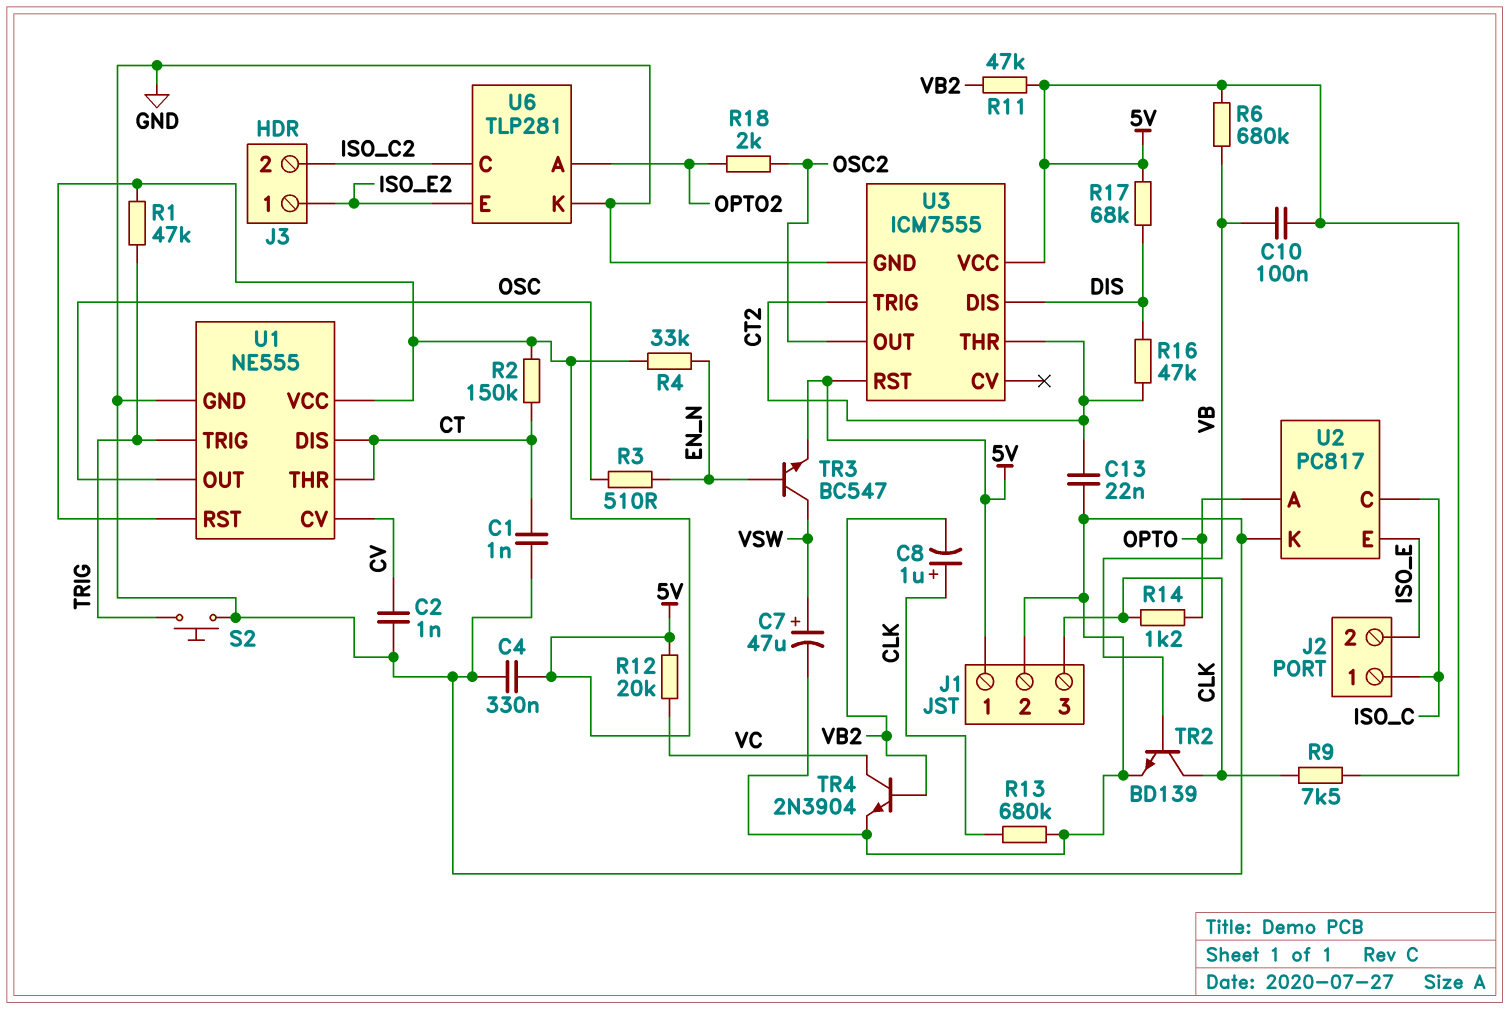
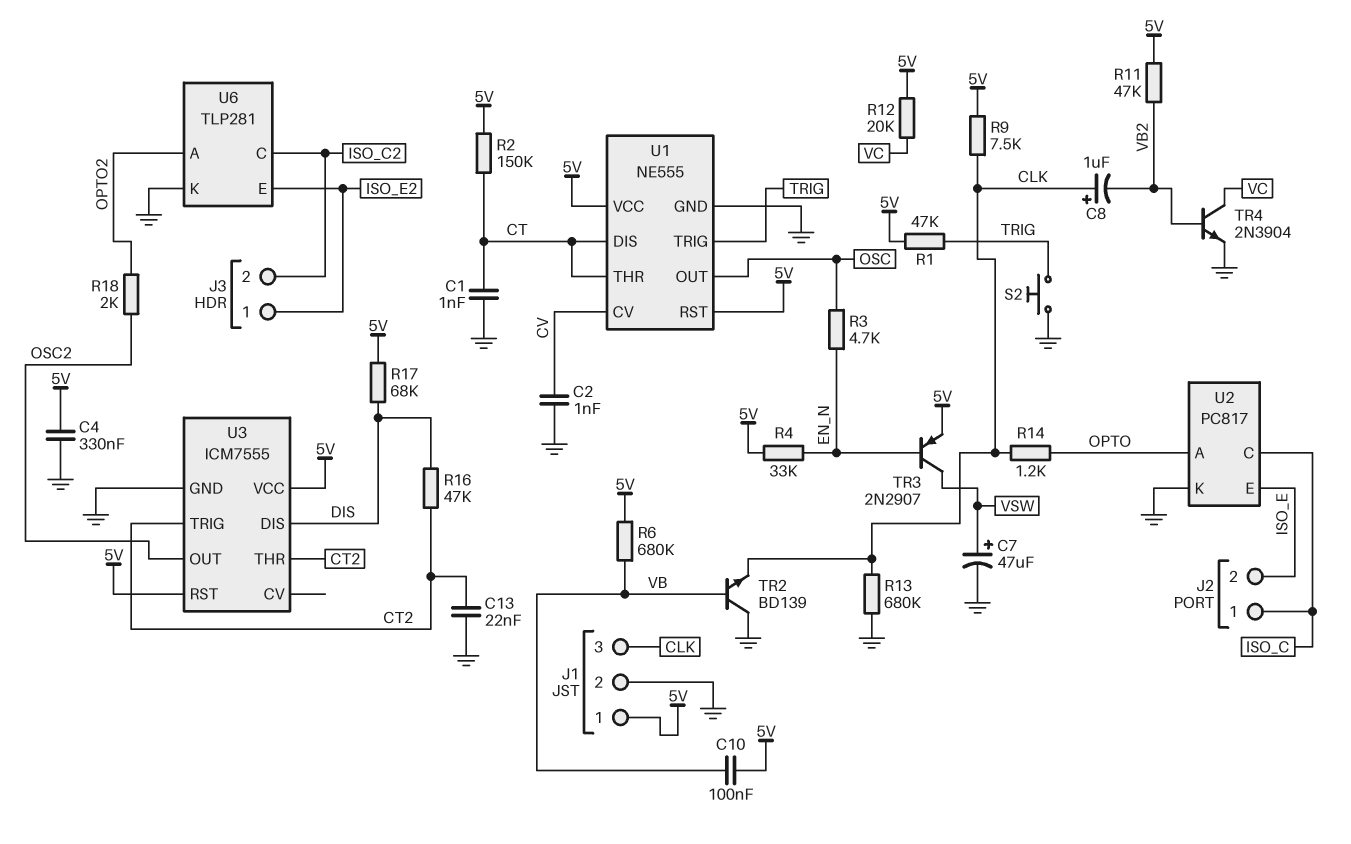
R3: 510 (EN_N, OSC) -> 4.7k (EN_N, OSC)
TR2: NPN BD139 (B VB, C CLK, E GND) -> NPN BD139 (B VB, C GND, E CLK)
TR3: NPN BC547 (B EN_N, C VSW, E 5V) -> PNP 2N2907 (B EN_N, C VSW, E 5V)

